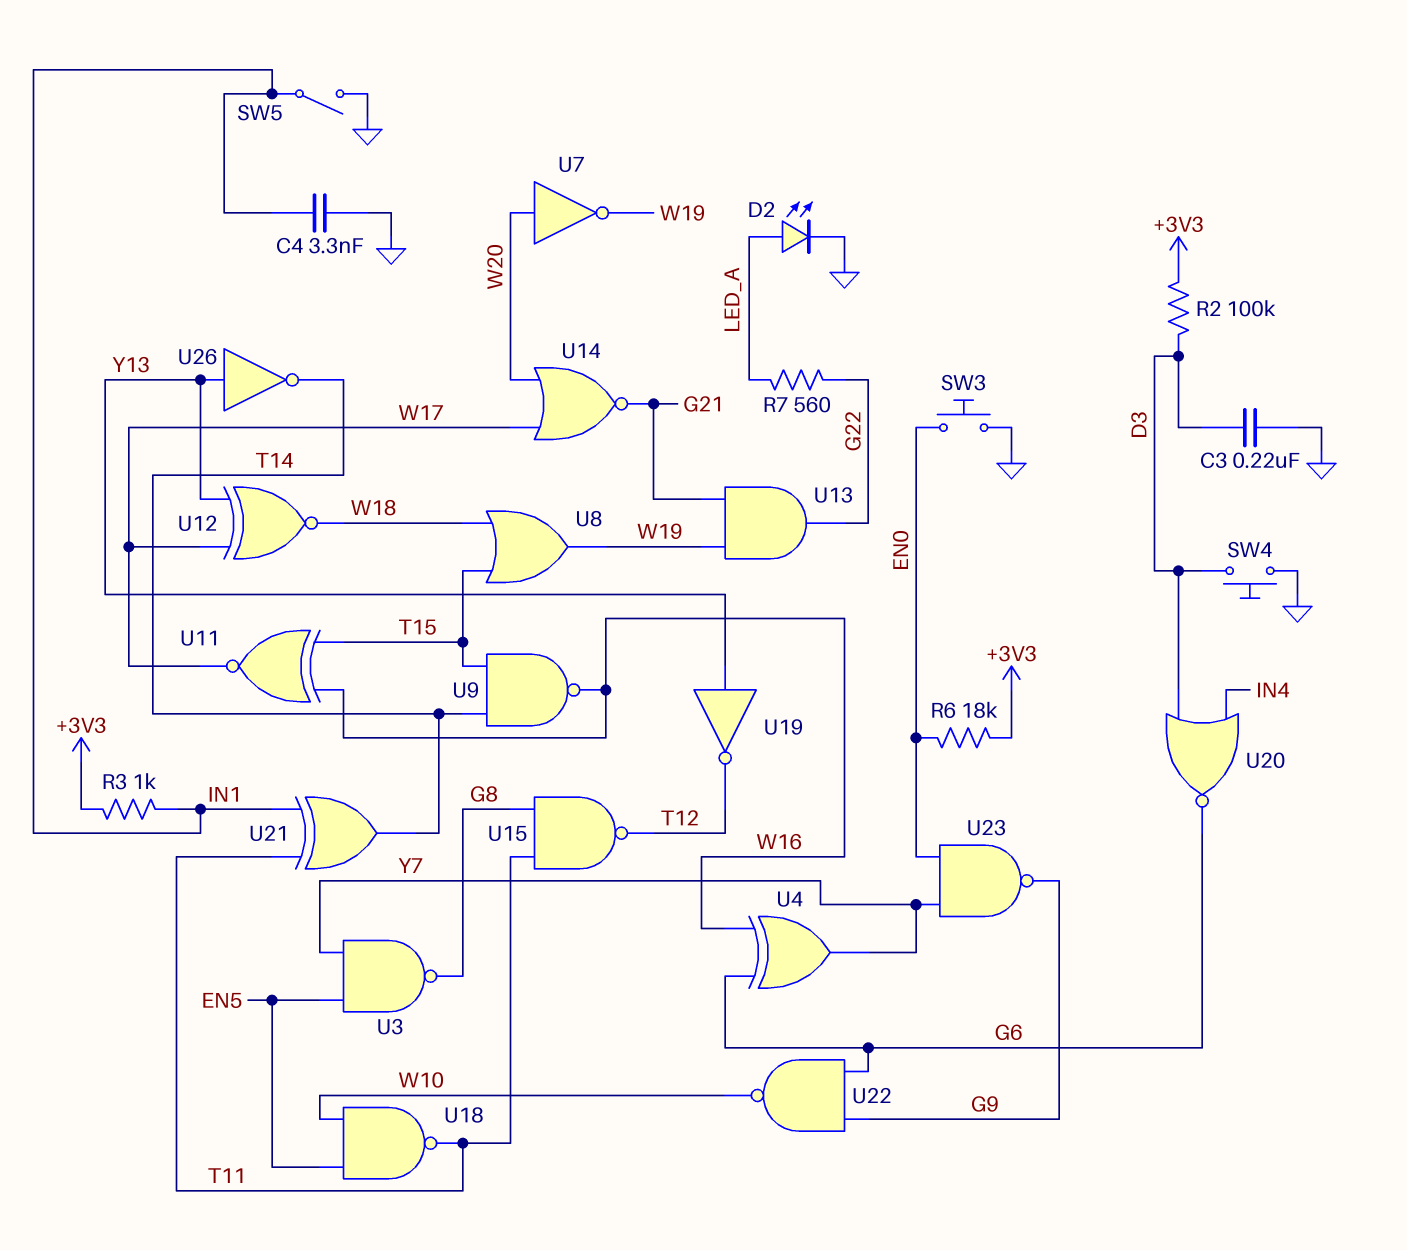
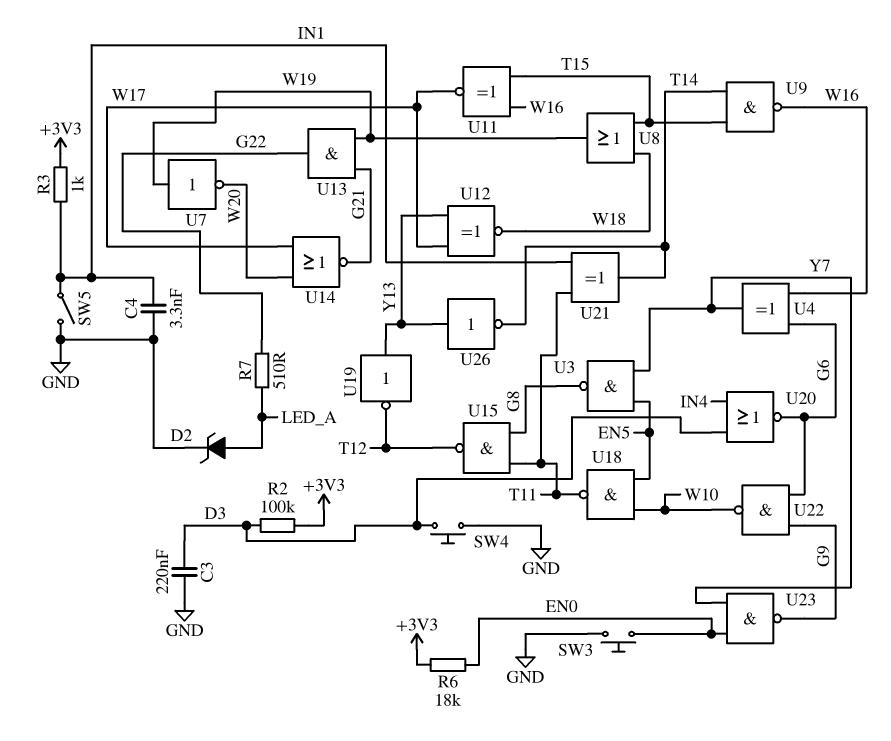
D2: LED (A LED_A, K GND) -> zener (A LED_A, K GND)
R7: 560 (G22, LED_A) -> 510 (G22, LED_A)
U7: NOT (in W20, out W19) -> NOT (in W19, out W20)

